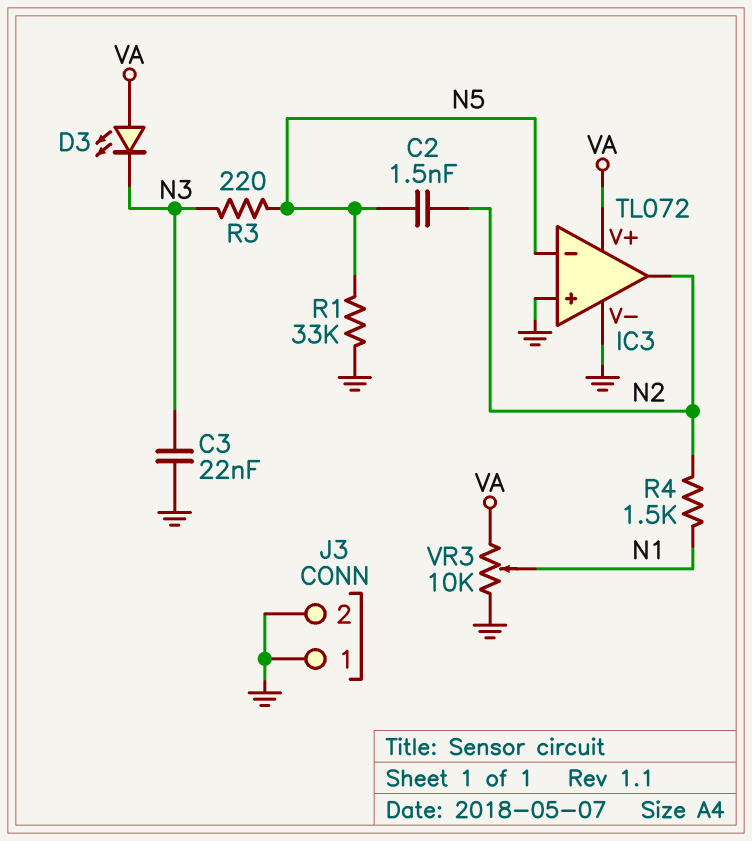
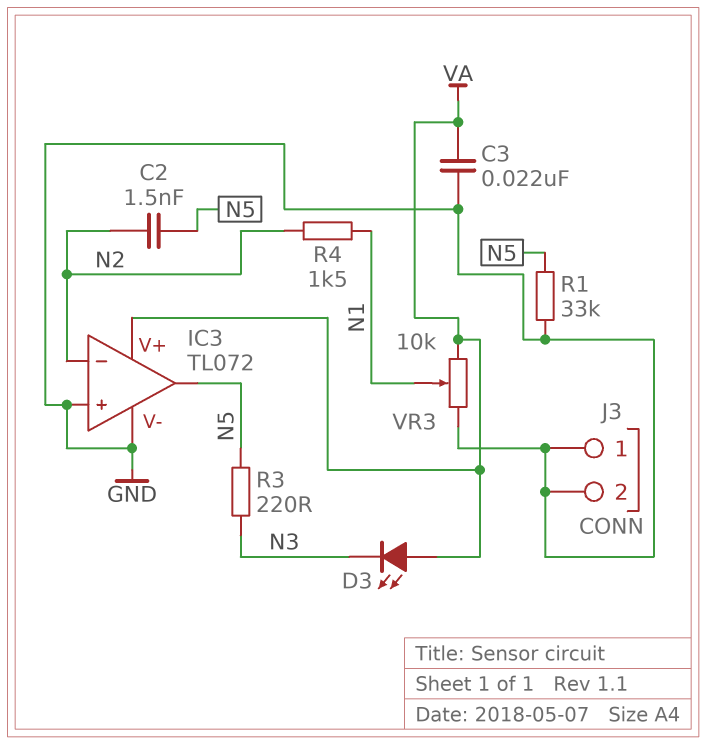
C3: 22nF (GND, N3) -> 22nF (GND, VA)
IC3 pin in-: N5 -> N2
IC3 pin out: N2 -> N5

